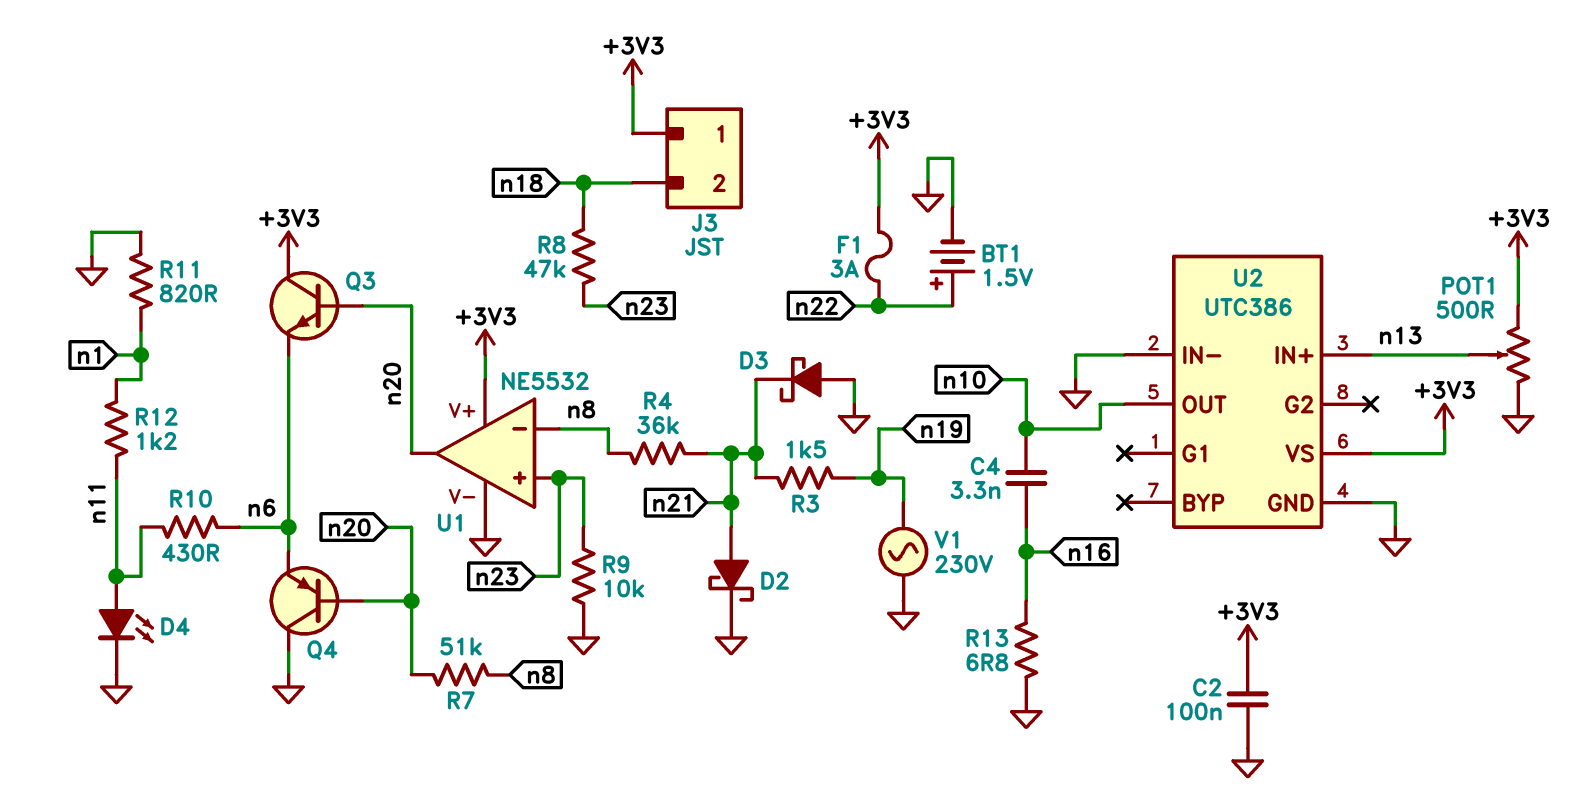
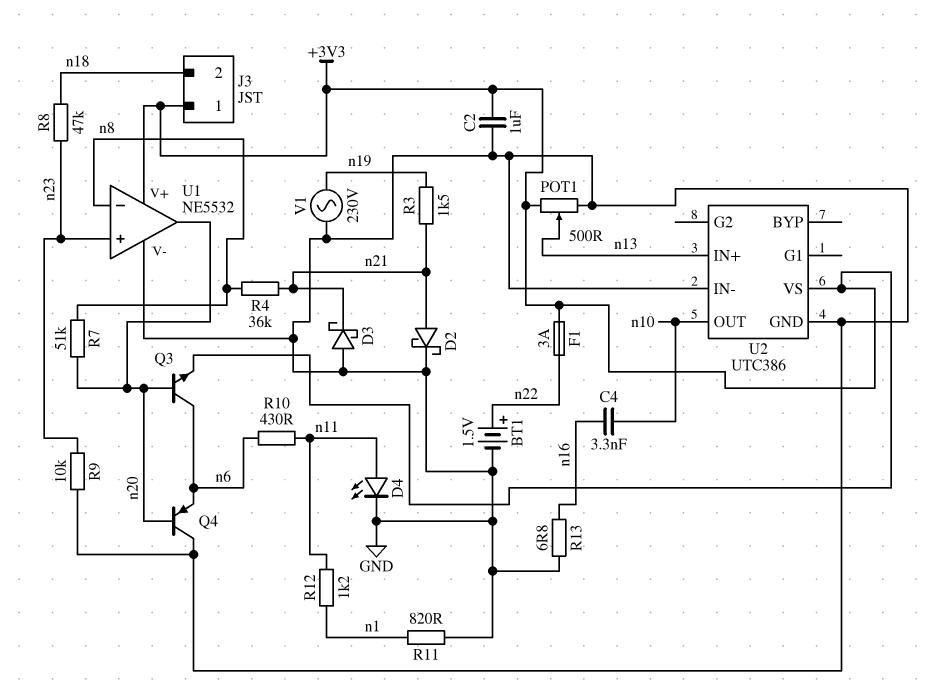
C2: 100nF (+3V3, GND) -> 1uF (+3V3, GND)
Q3: NPN (B n20, C +3V3, E n6) -> NPN (B n20, C n6, E +3V3)

